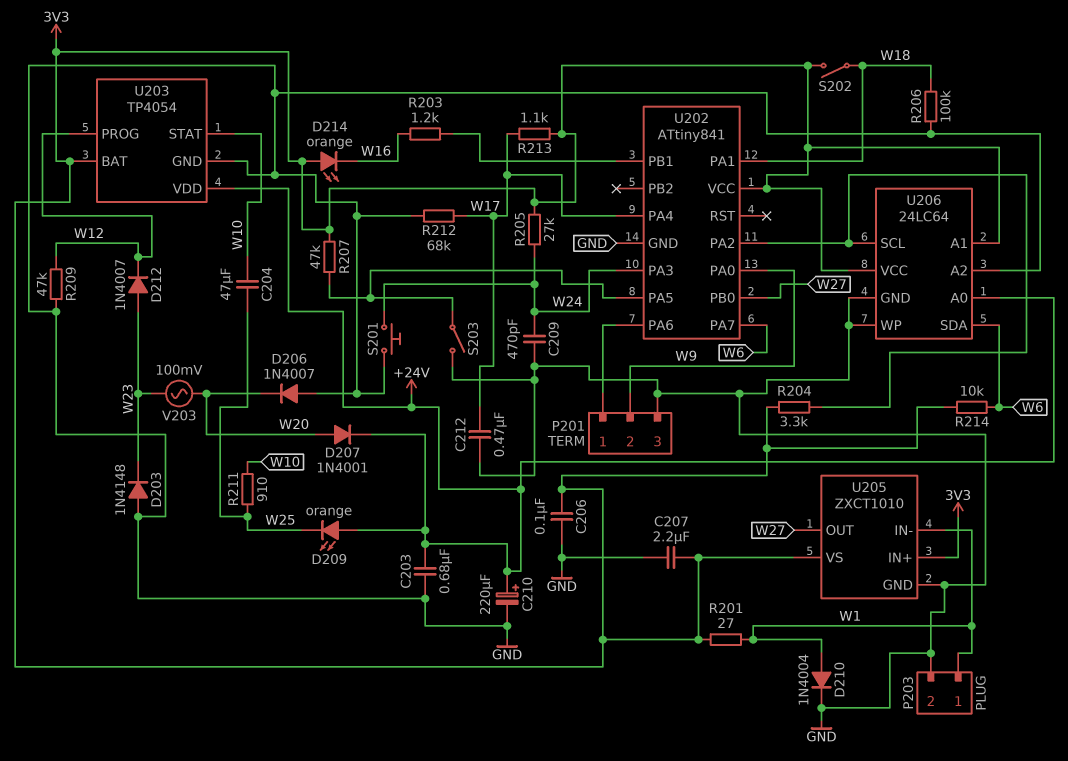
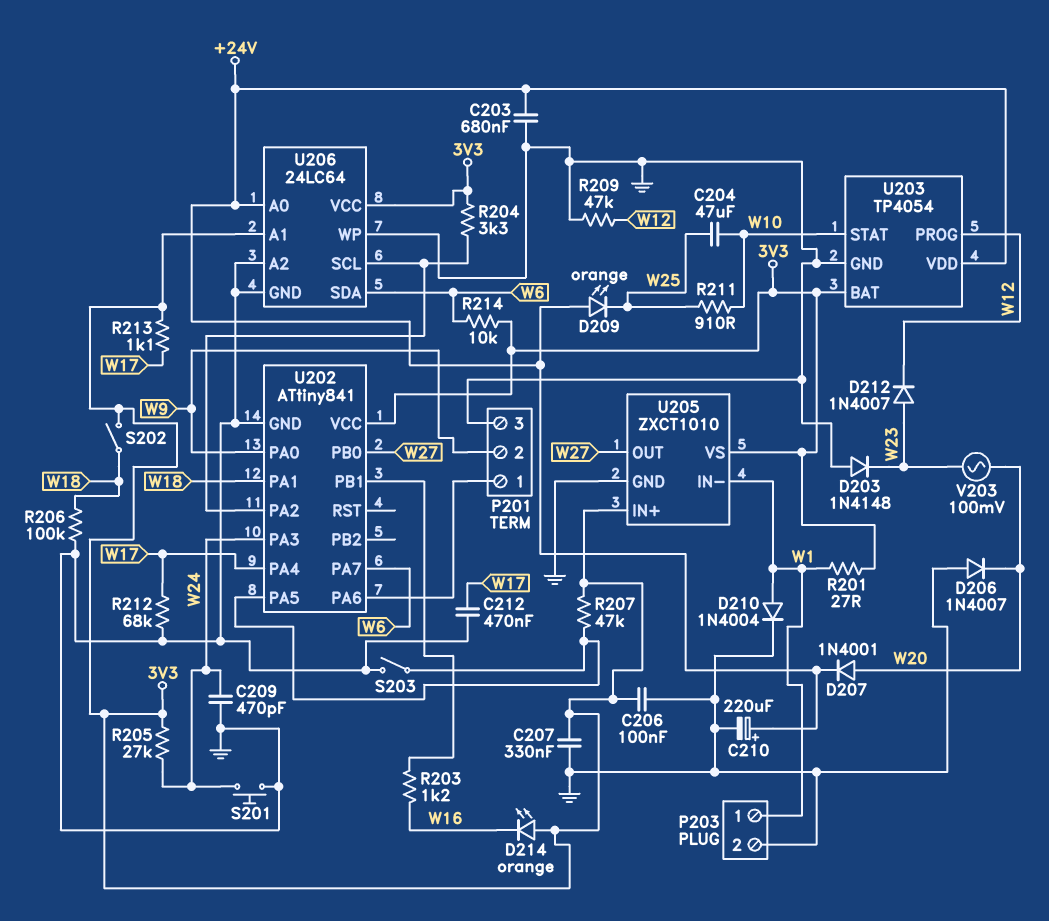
C207: 2.2uF (3V3, GND) -> 330nF (3V3, GND)

